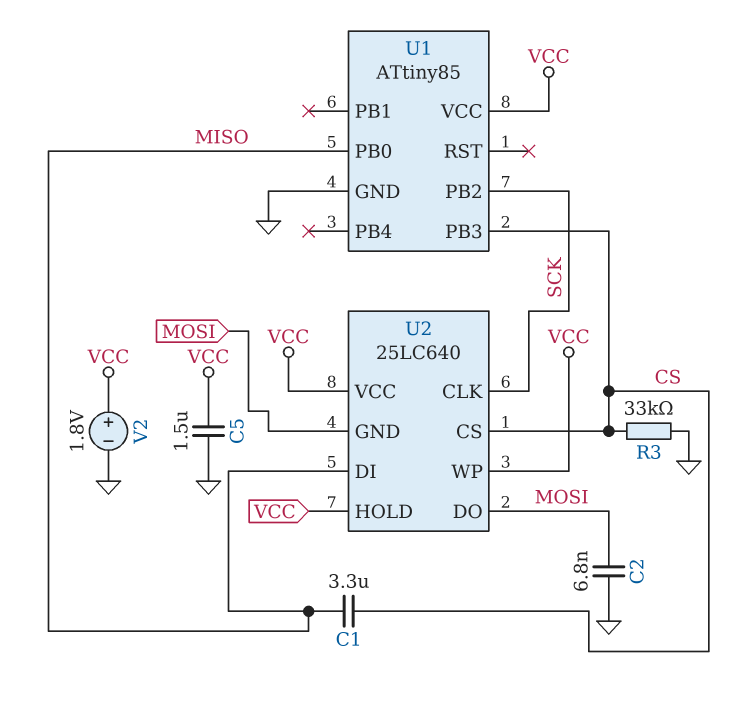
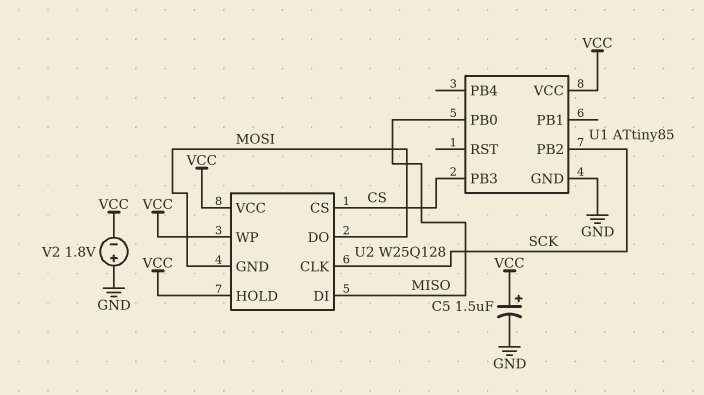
C1: 3.3uF (CS, MISO) -> none
C2: 6.8nF (GND, MOSI) -> none
C5: 1.5uF (GND, VCC) -> 1.5uF (plus VCC, minus GND)
R3: 33k (CS, GND) -> none
U2: 25LC640 -> W25Q128
V2: 1.8V (plus VCC, minus GND) -> 1.8V (plus GND, minus VCC)

